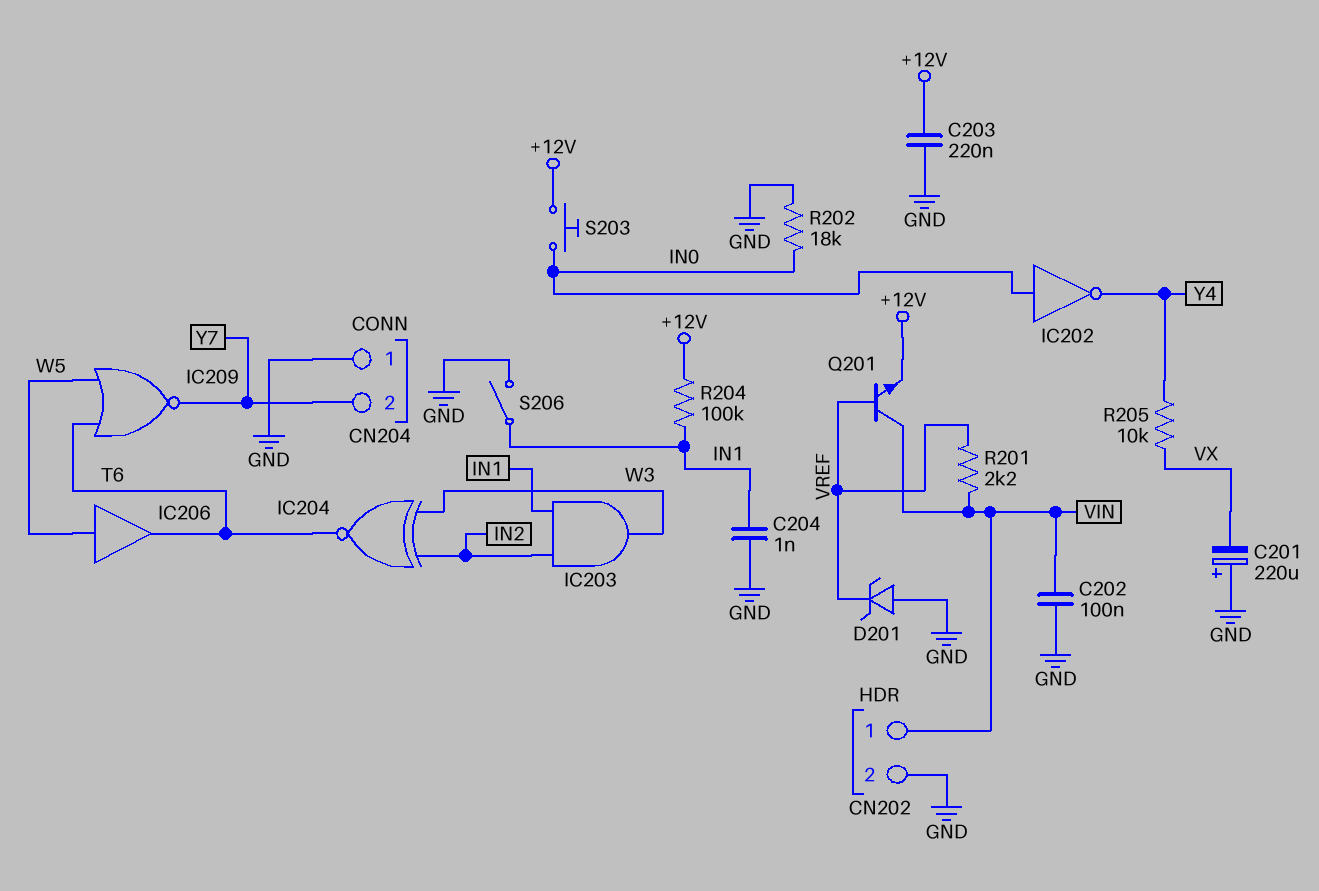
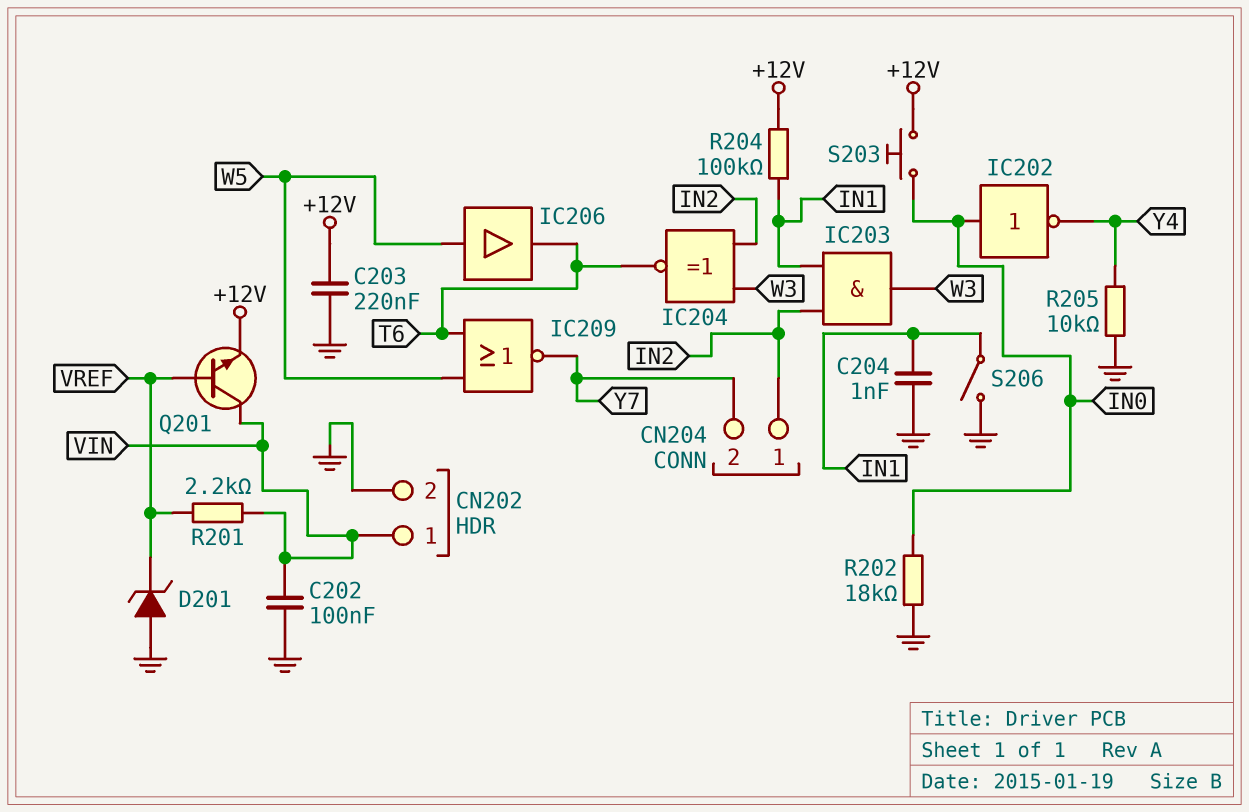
C201: 220uF (plus GND, minus VX) -> none
CN204 pin 1: GND -> IN2
R205: 10k (VX, Y4) -> 10k (GND, Y4)

